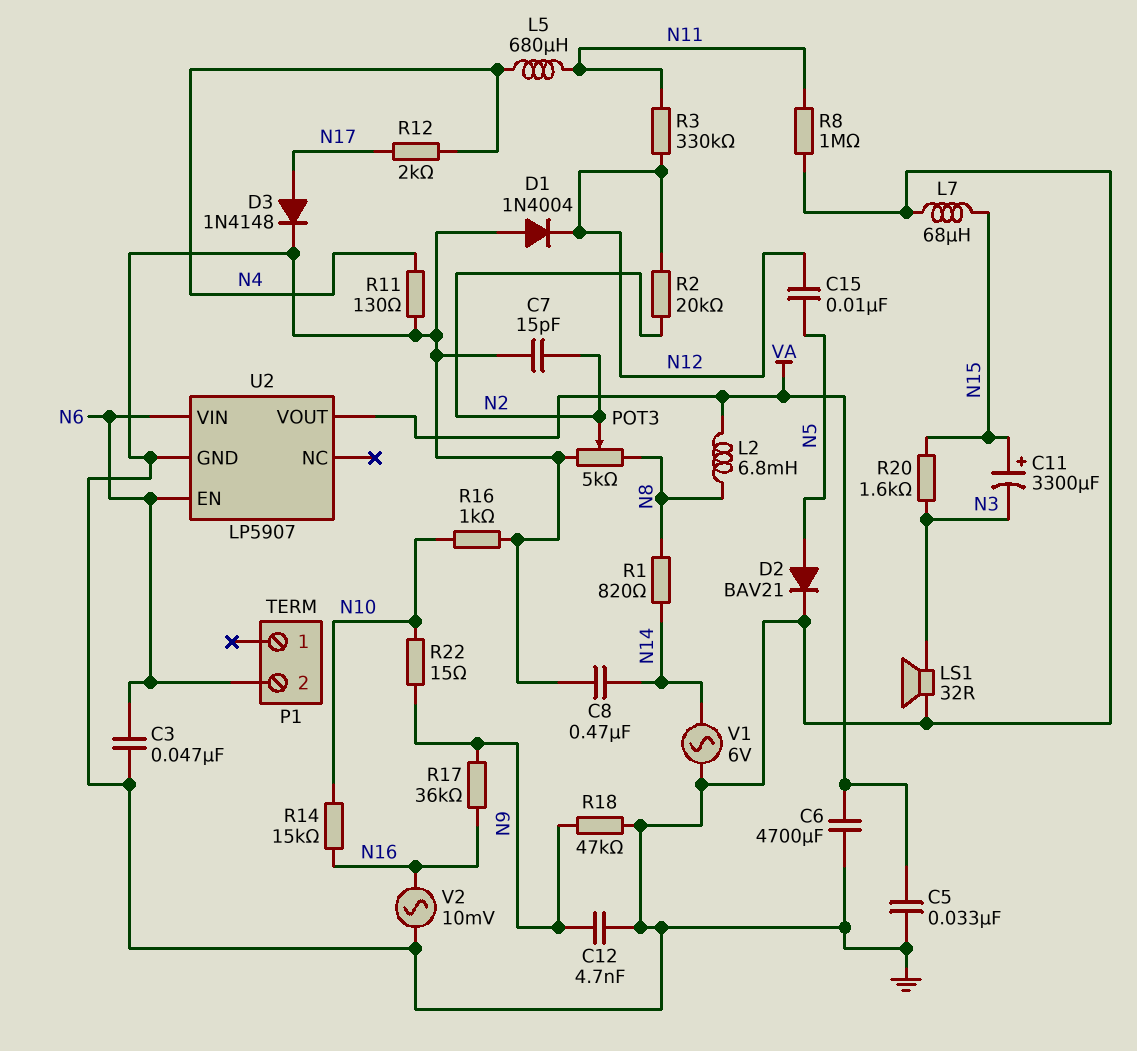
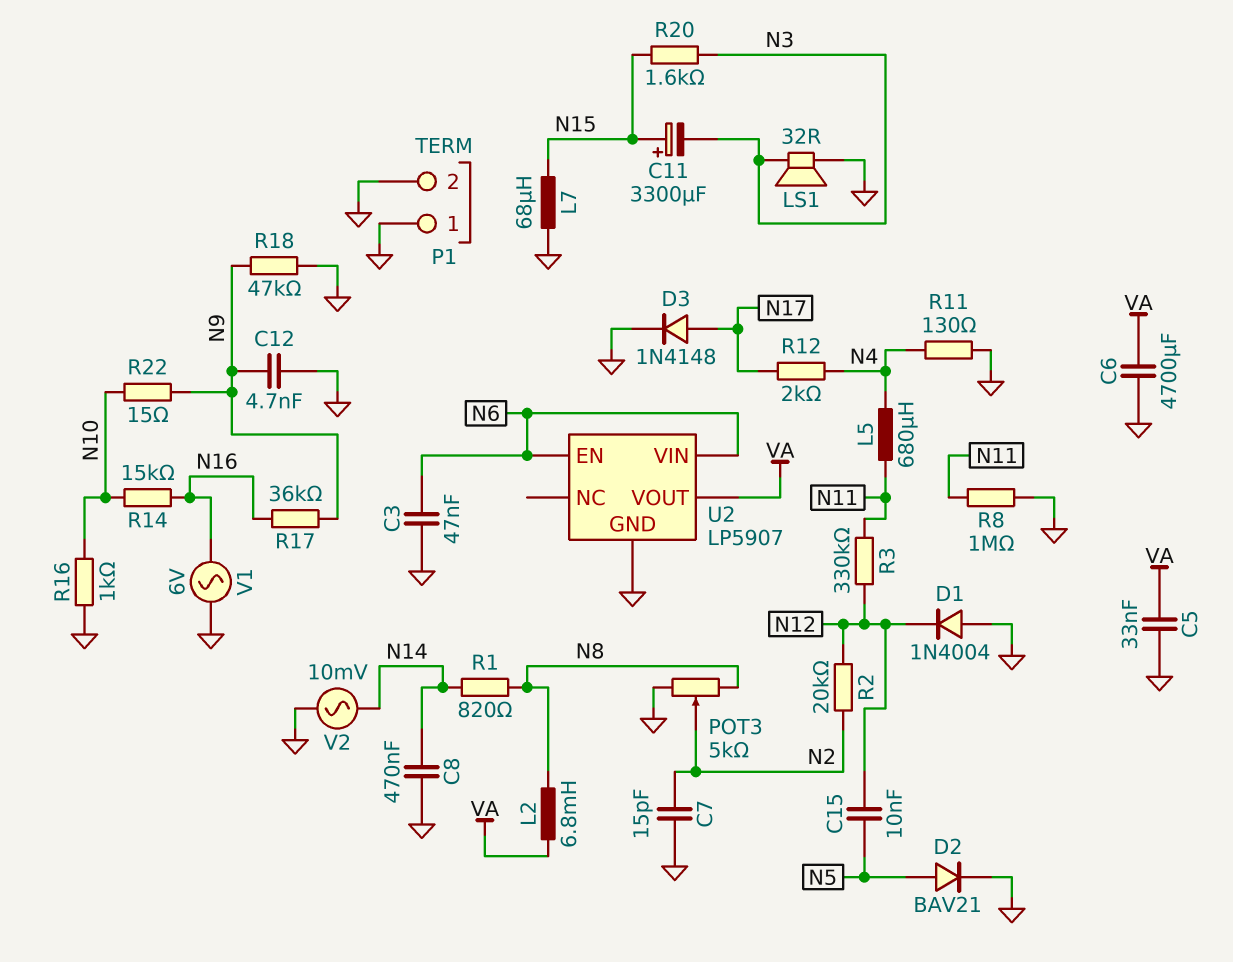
P1 pin 1: none -> GND
P1 pin 2: N6 -> GND
V1: AC 6V (GND, N14) -> AC 6V (GND, N16)
V2: AC 10mV (GND, N16) -> AC 10mV (GND, N14)

